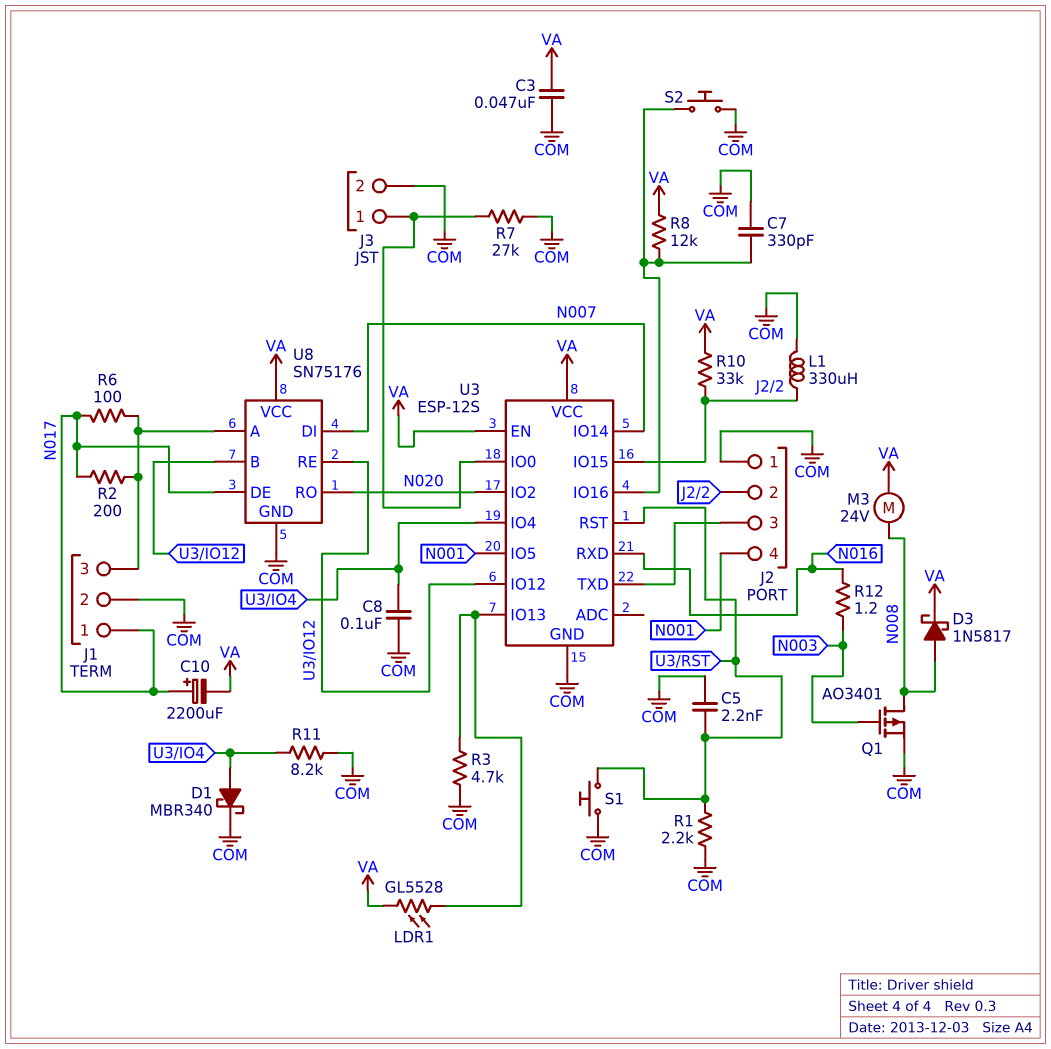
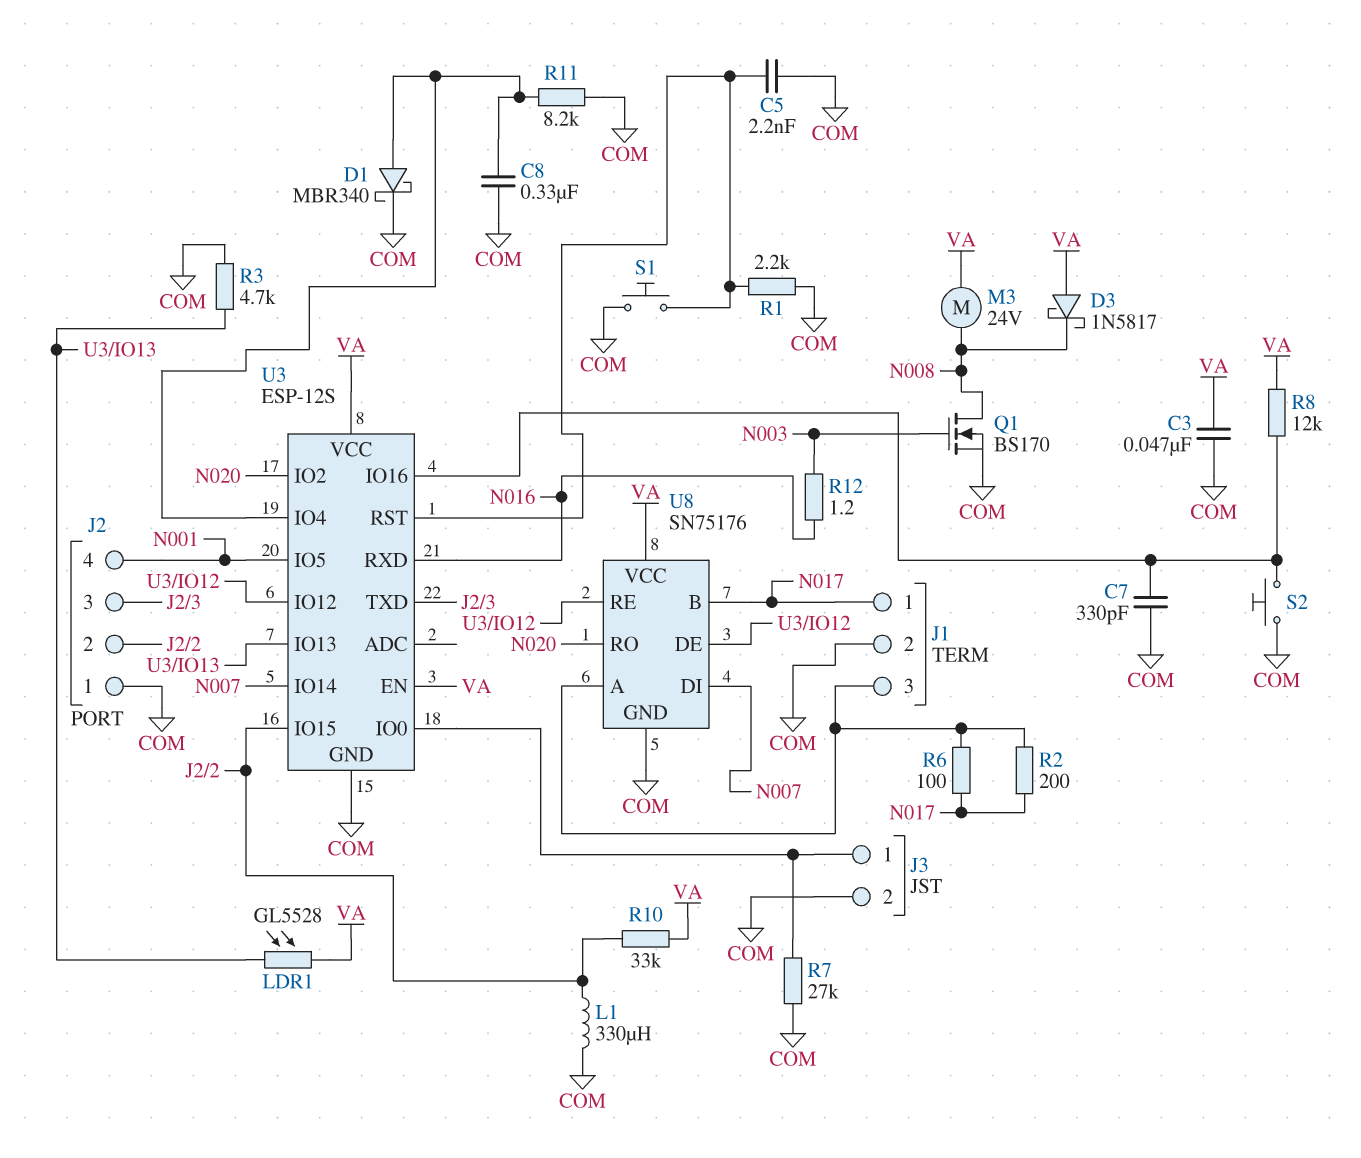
C8: 100nF (COM, U3/IO4) -> 330nF (COM, U3/IO4)
C10: 2200uF (plus N017, minus VA) -> none
D3: schottky 1N5817 (A N008, K VA) -> schottky 1N5817 (A VA, K N008)
Q1: PMOS AO3401 (G N003, D N008, S COM) -> NMOS BS170 (G N003, D N008, S COM)
U8 pin B: U3/IO12 -> N017
U8 pin DE: N017 -> U3/IO12

